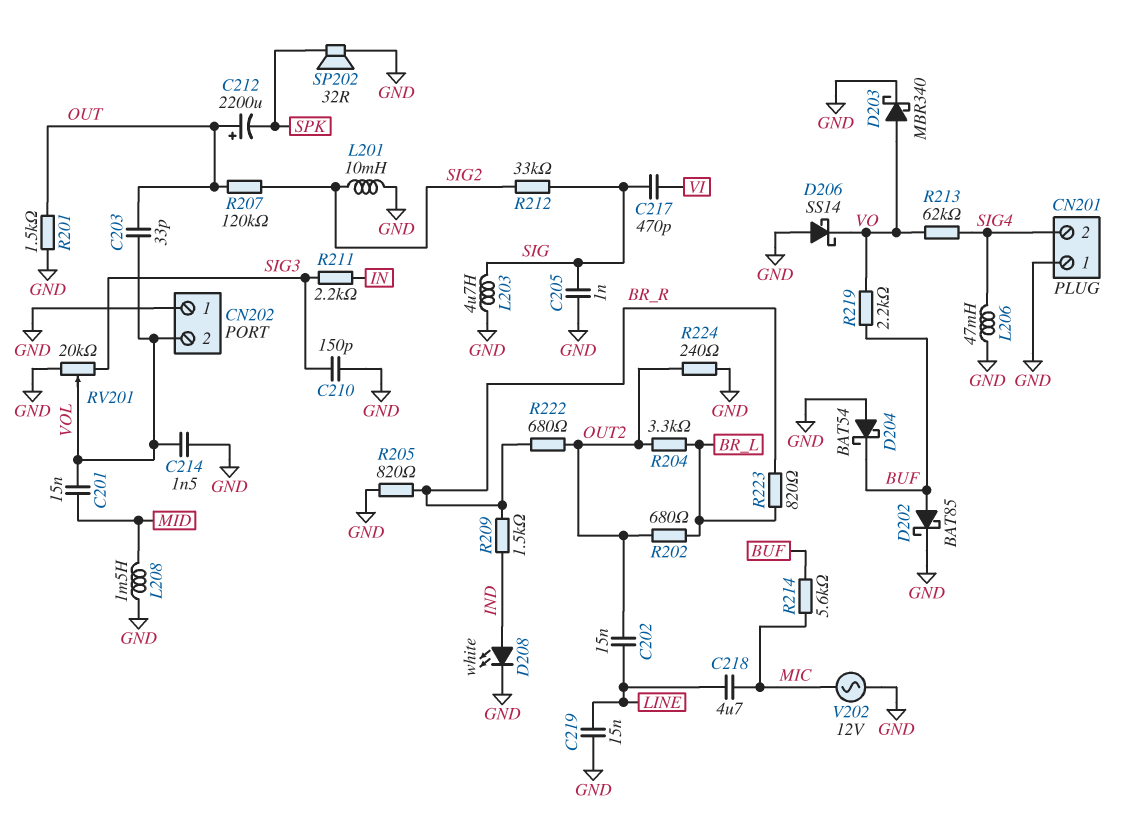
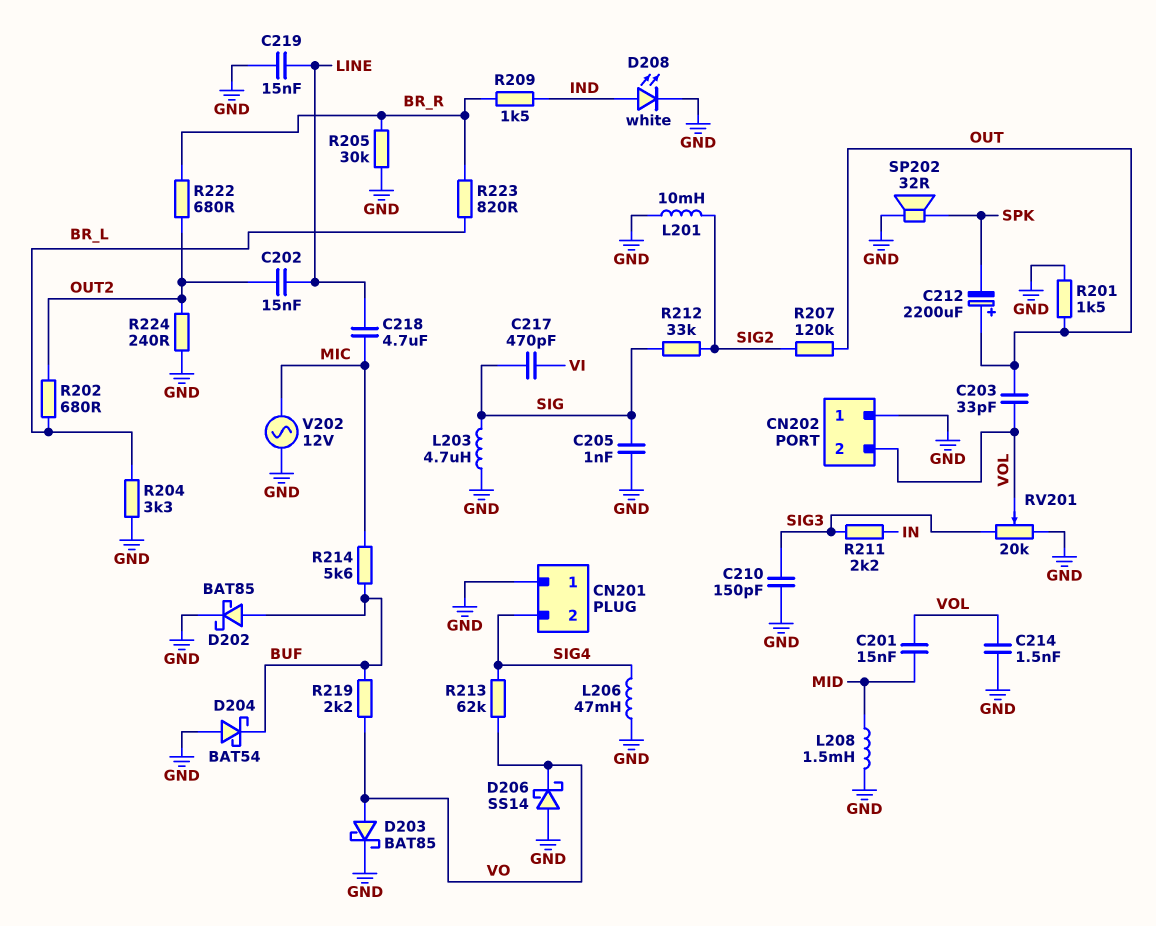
D203: schottky MBR340 (A VO, K GND) -> schottky BAT85 (A VO, K GND)
R204: 3.3k (BR_L, OUT2) -> 3.3k (BR_L, GND)
R205: 820 (BR_R, GND) -> 30k (BR_R, GND)

